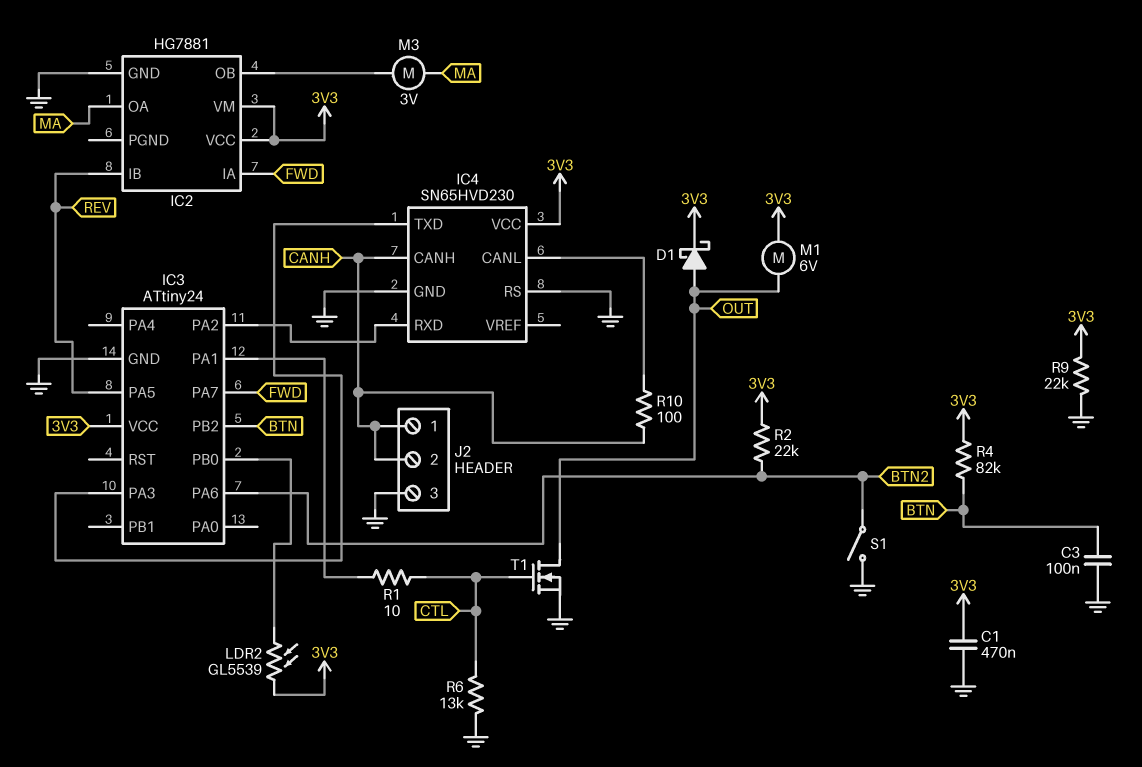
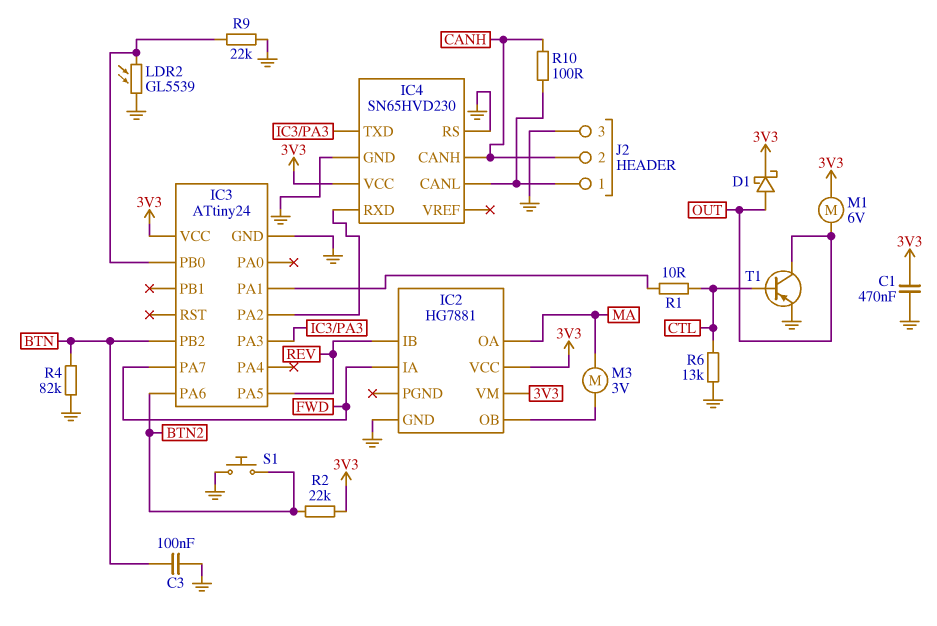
J2 pin 1: CANH -> IC4/CANL
LDR2: GL5539 (3V3, IC3/PB0) -> GL5539 (GND, IC3/PB0)
R4: 82k (3V3, BTN) -> 82k (BTN, GND)
R9: 22k (3V3, GND) -> 22k (GND, IC3/PB0)
S1: switch (BTN2, GND) -> button (BTN2, GND)
T1: NMOS (G CTL, D OUT, S GND) -> PNP (B CTL, C OUT, E GND)

